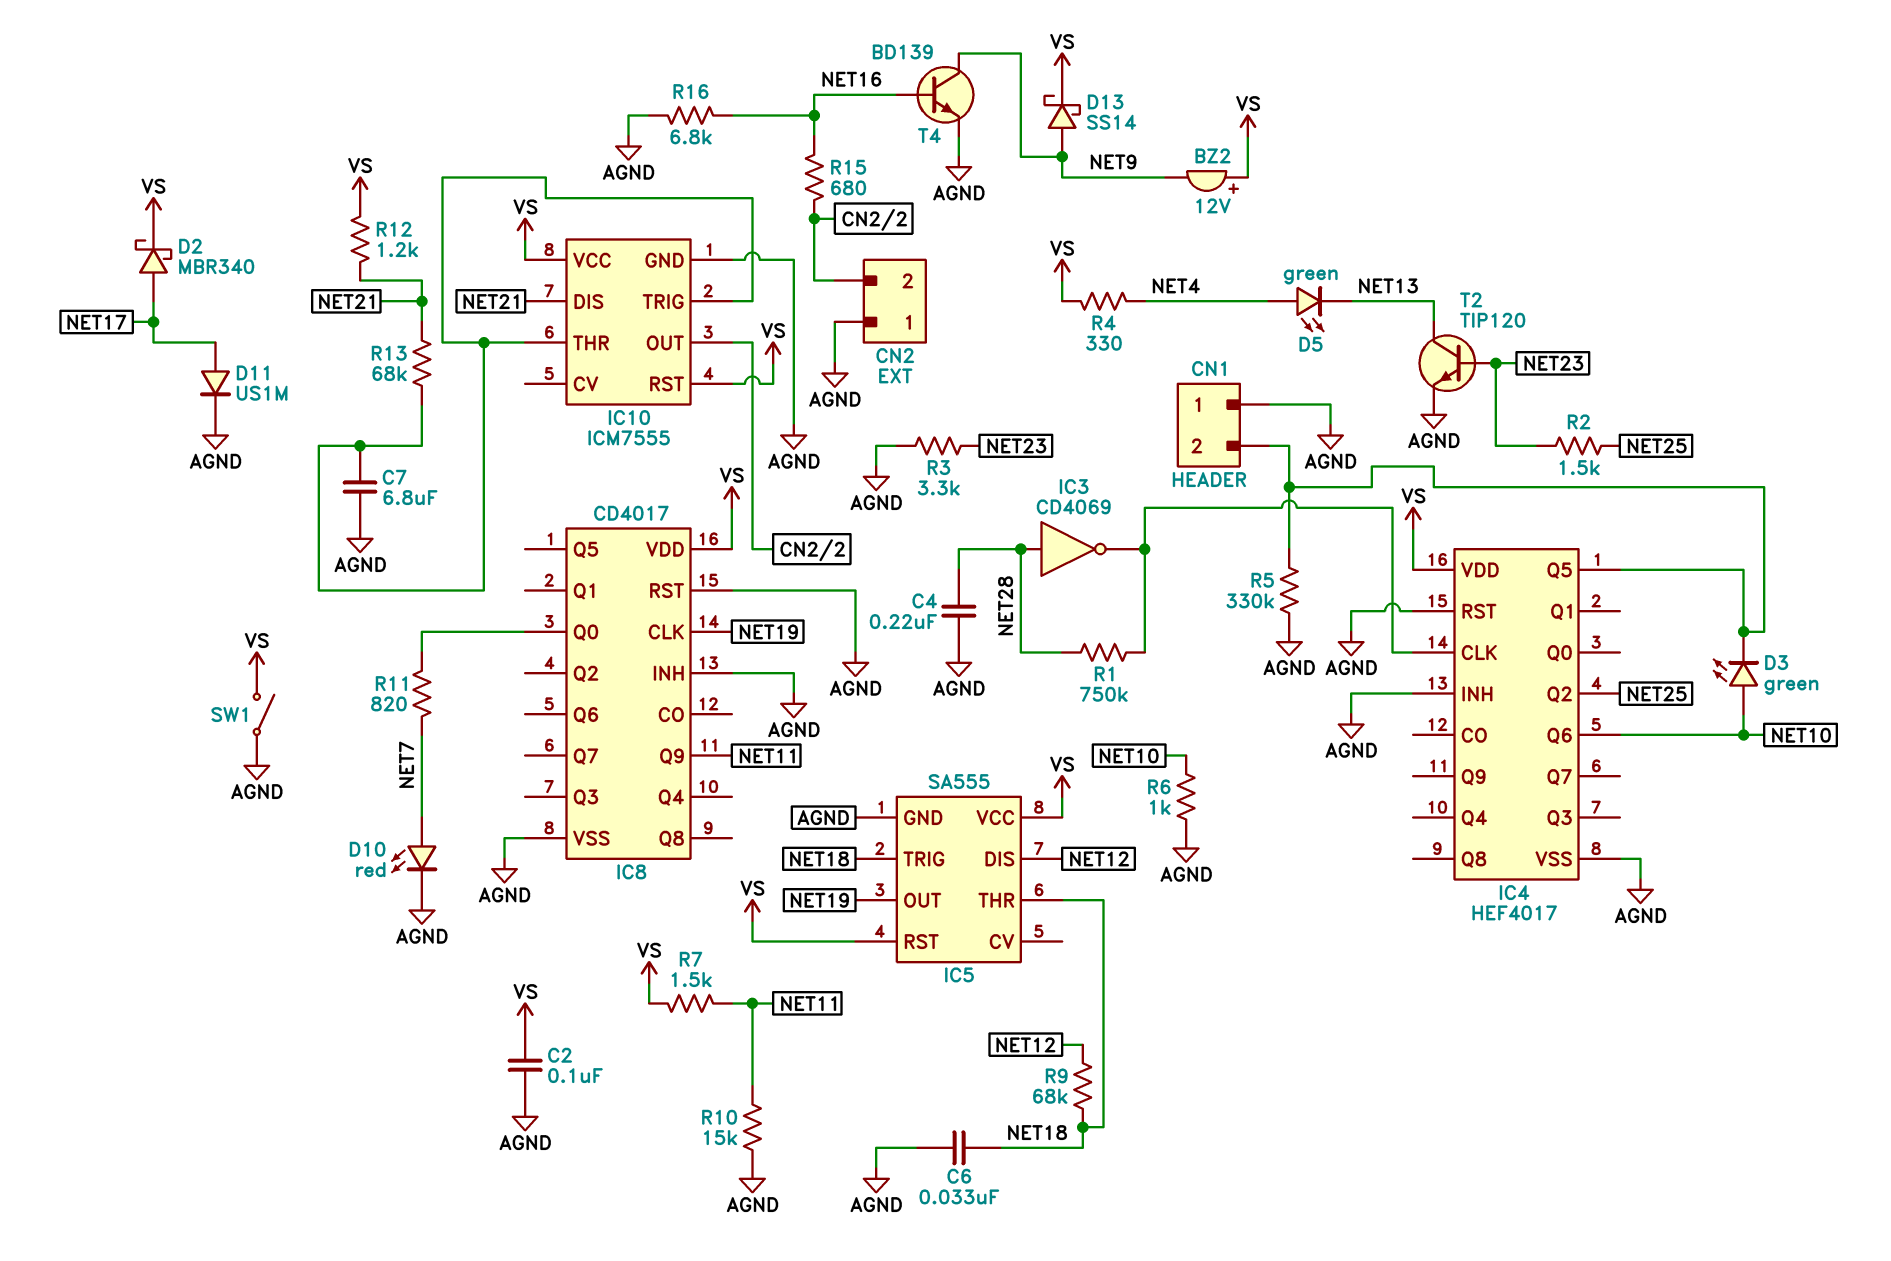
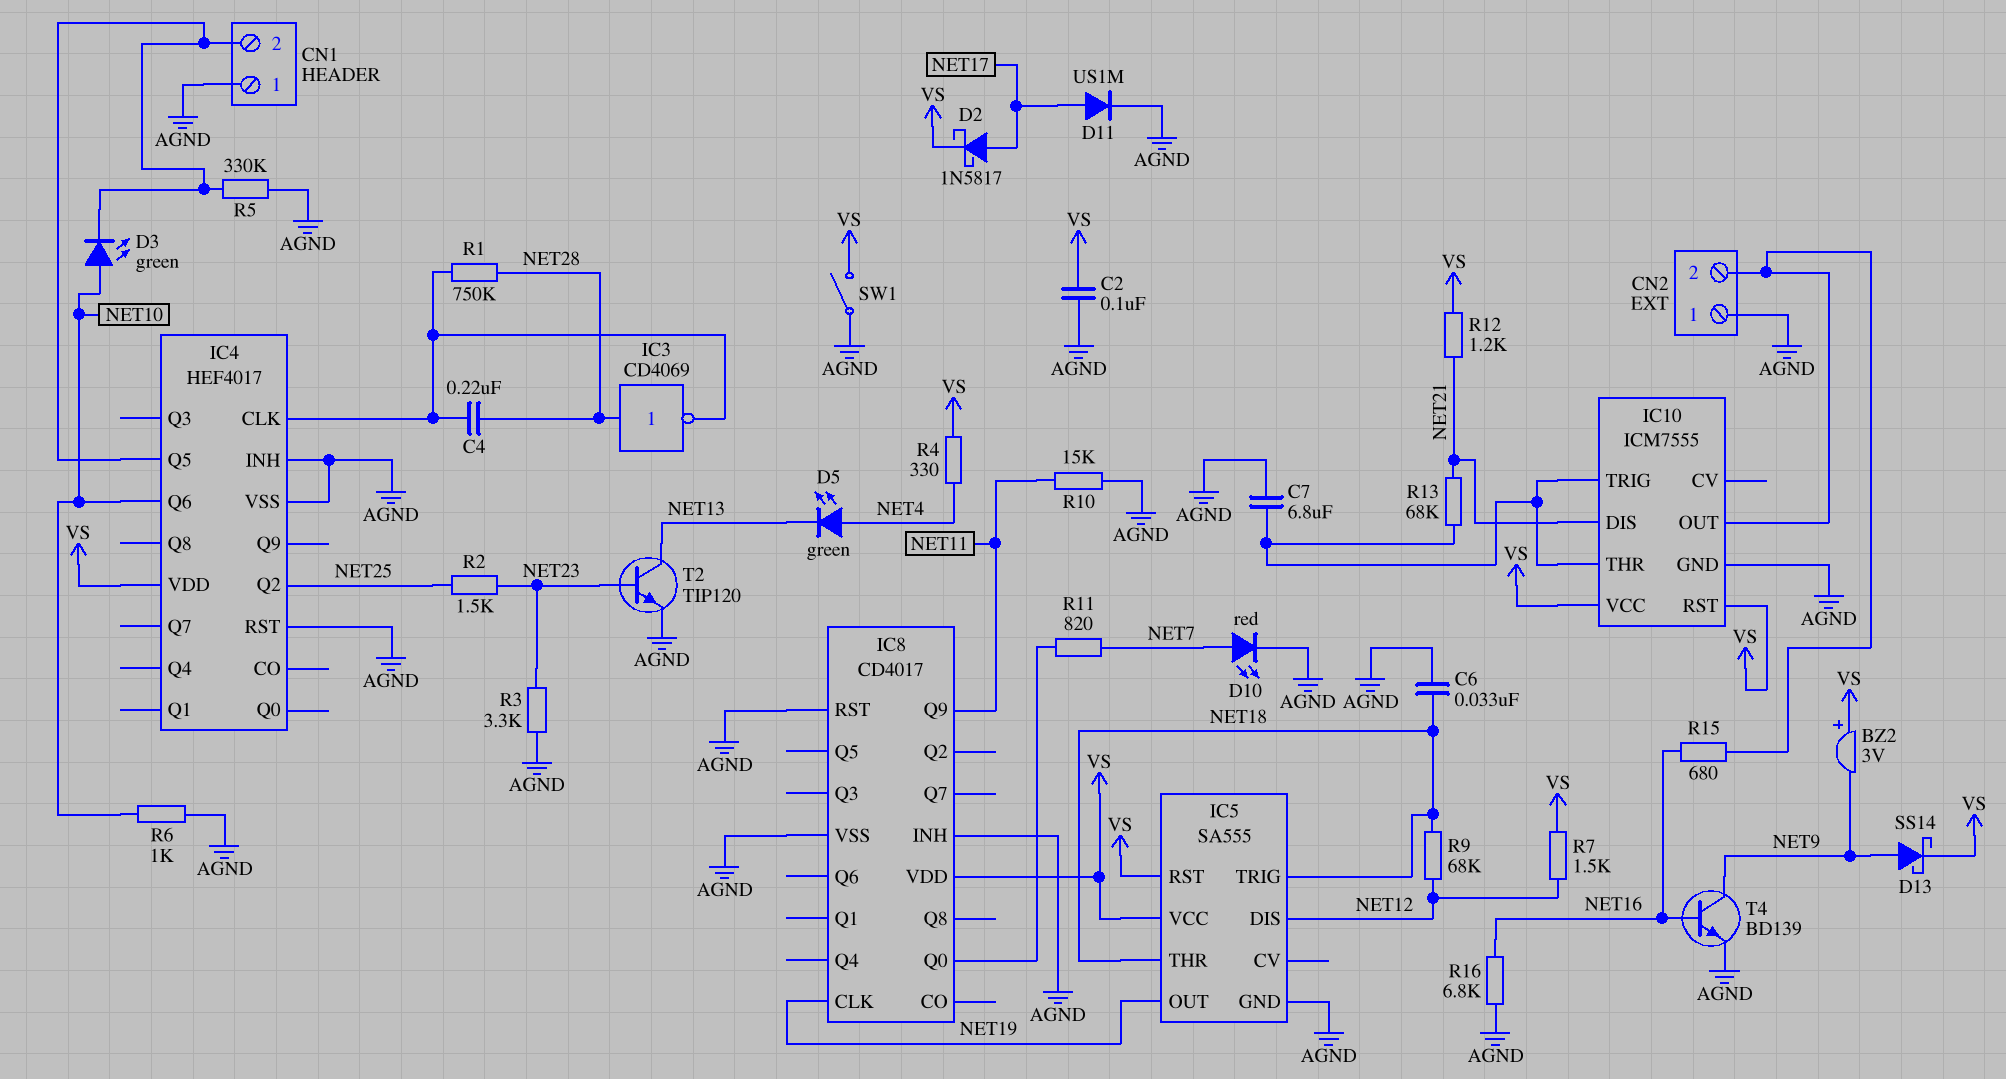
BZ2: buzzer 12V (plus VS, minus NET9) -> buzzer 3V (plus VS, minus NET9)
C4: 220nF (AGND, NET28) -> 220nF (IC4/CLK, NET28)
D2: schottky MBR340 (A NET17, K VS) -> schottky 1N5817 (A NET17, K VS)
R7: 1.5k (NET11, VS) -> 1.5k (NET12, VS)

